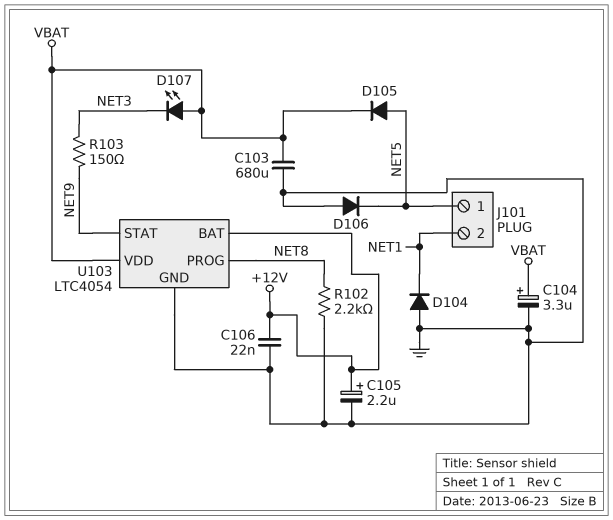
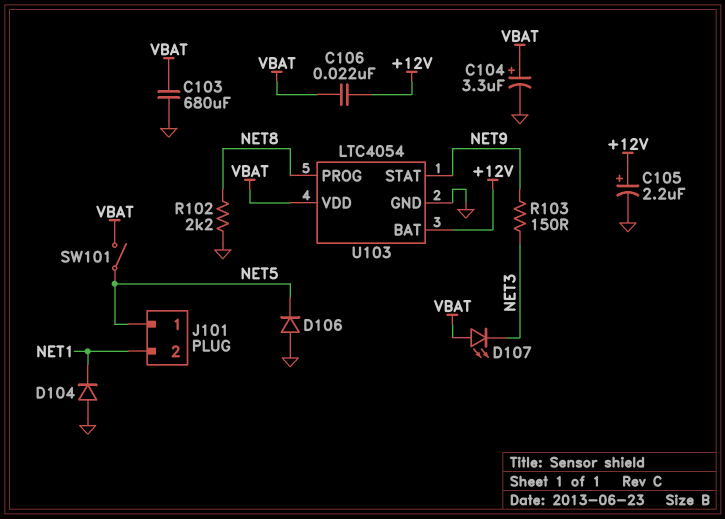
C106: 22nF (+12V, GND) -> 22nF (+12V, VBAT)
D105: diode (A NET5, K VBAT) -> none
SW101: none -> switch (NET5, VBAT)

